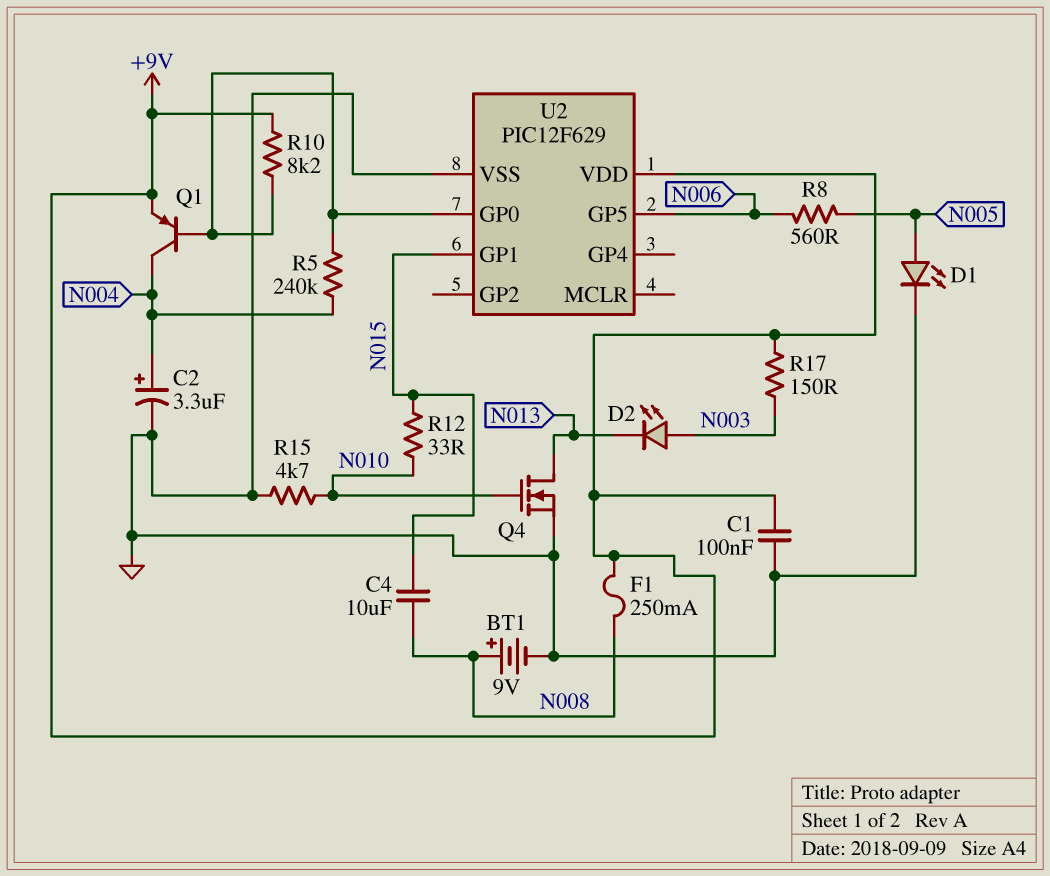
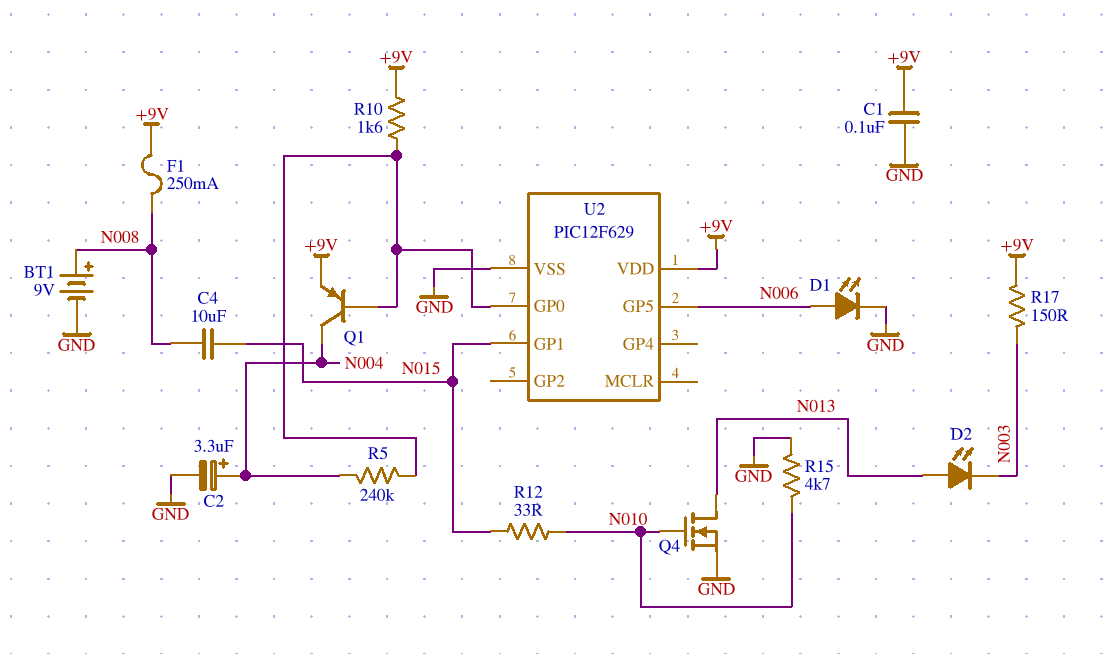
D1: LED (A N005, K GND) -> LED (A N006, K GND)
D2: LED (A N003, K N013) -> LED (A N013, K N003)
R8: 560 (N005, N006) -> none
R10: 8.2k (+9V, U2/GP0) -> 1.6k (+9V, U2/GP0)

